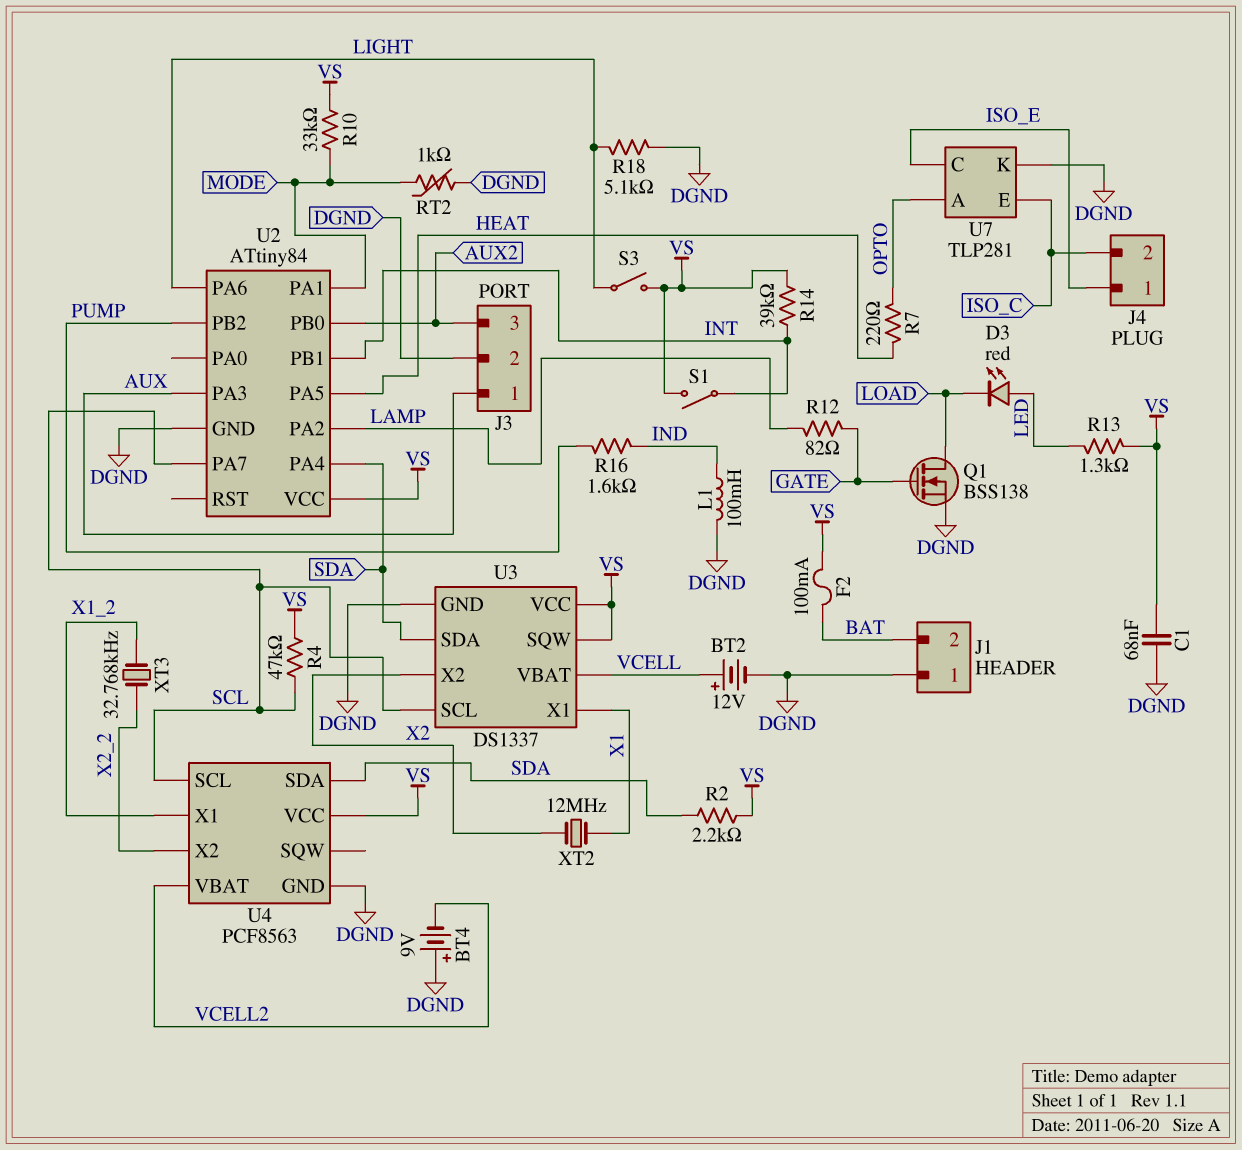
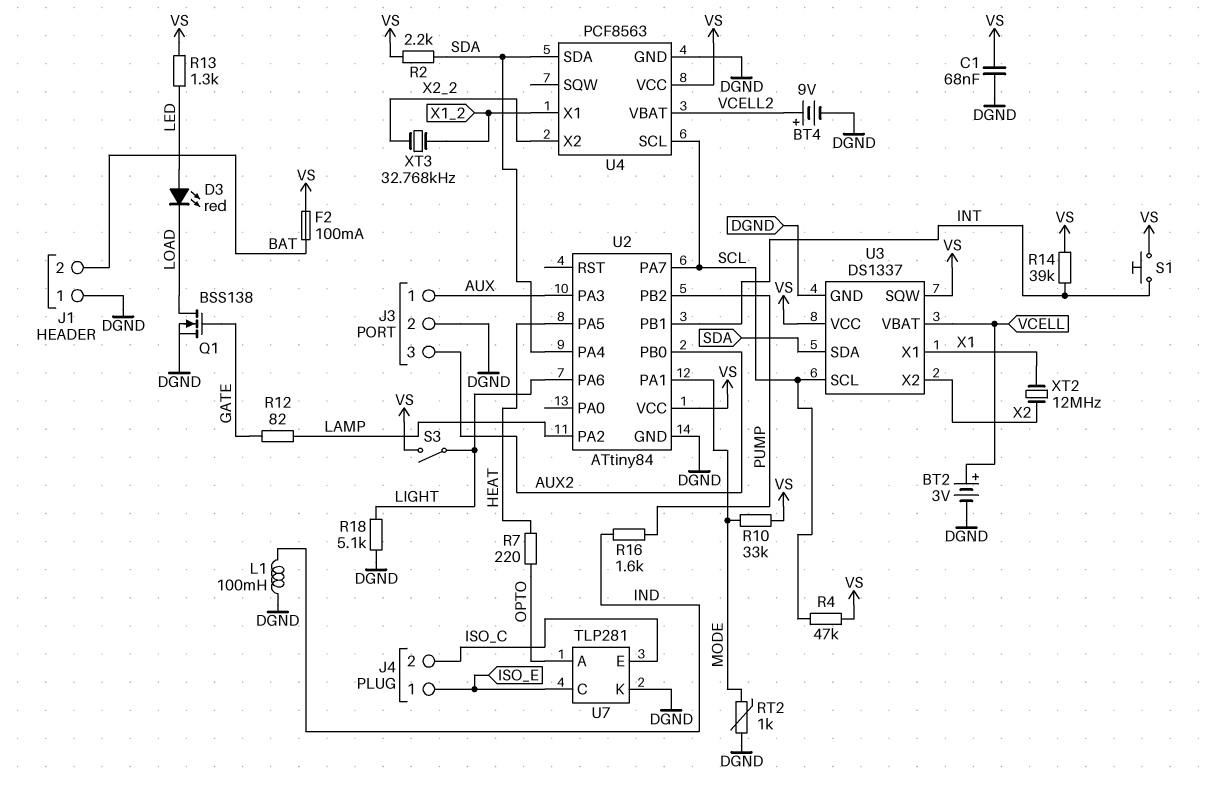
BT2: 12V (plus VCELL, minus DGND) -> 3V (plus VCELL, minus DGND)
BT4: 9V (plus DGND, minus VCELL2) -> 9V (plus VCELL2, minus DGND)
S1: switch (INT, VS) -> button (INT, VS)

